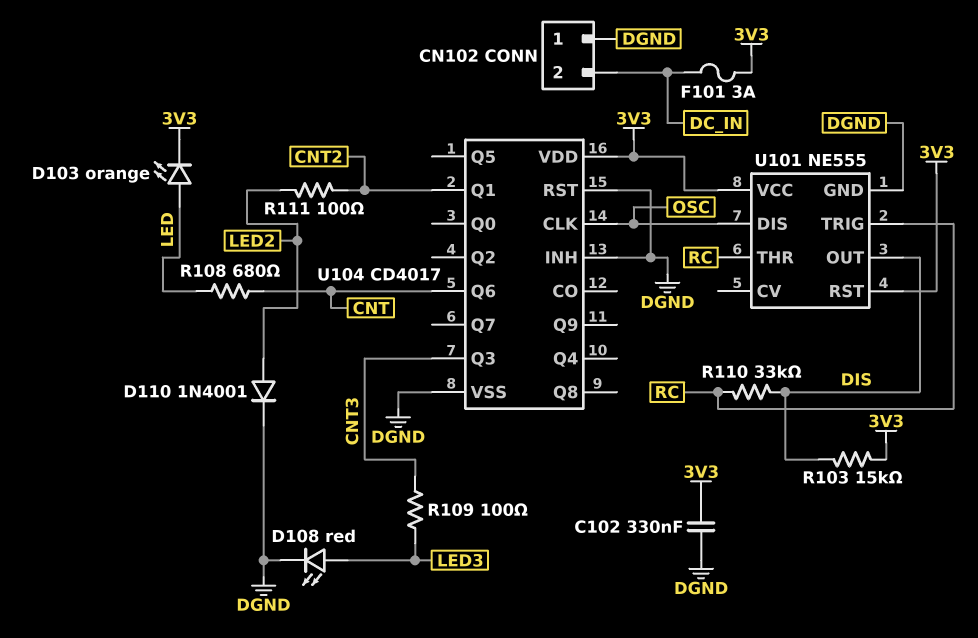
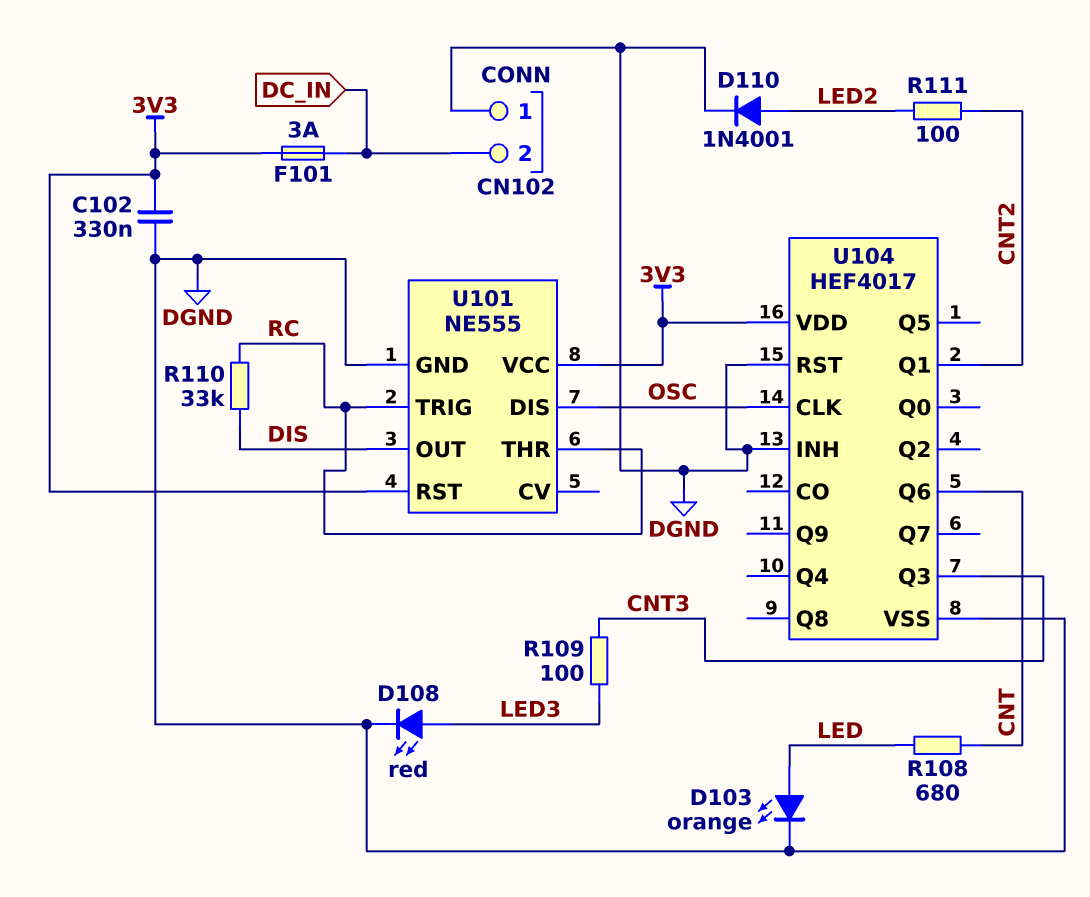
D103: LED orange (A LED, K 3V3) -> LED orange (A LED, K DGND)
R103: 15k (3V3, DIS) -> none
U104: CD4017 -> HEF4017

